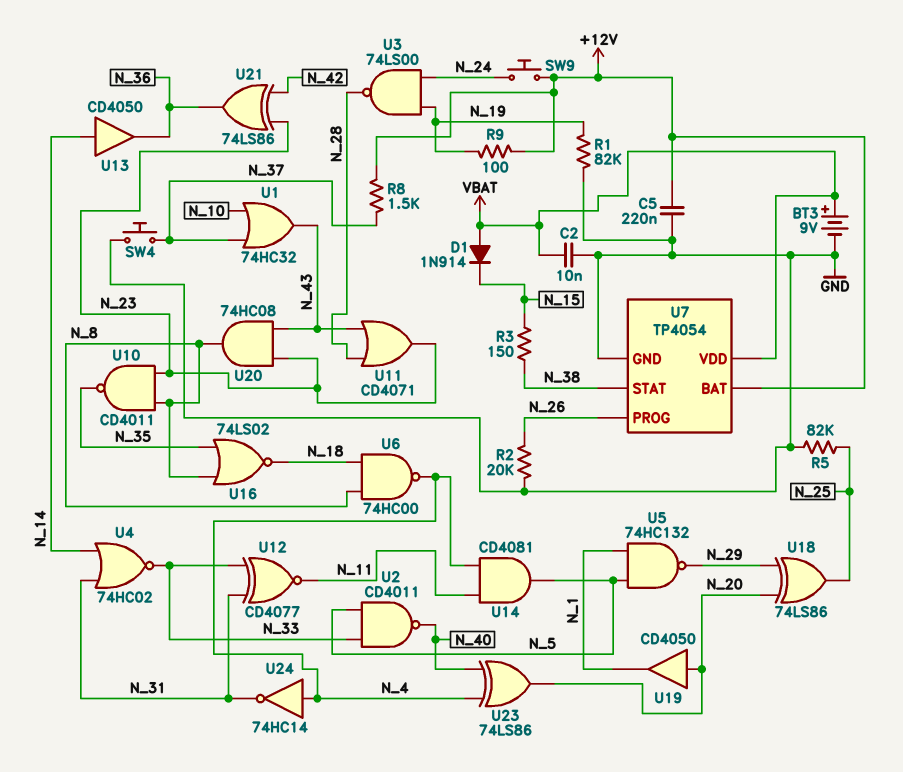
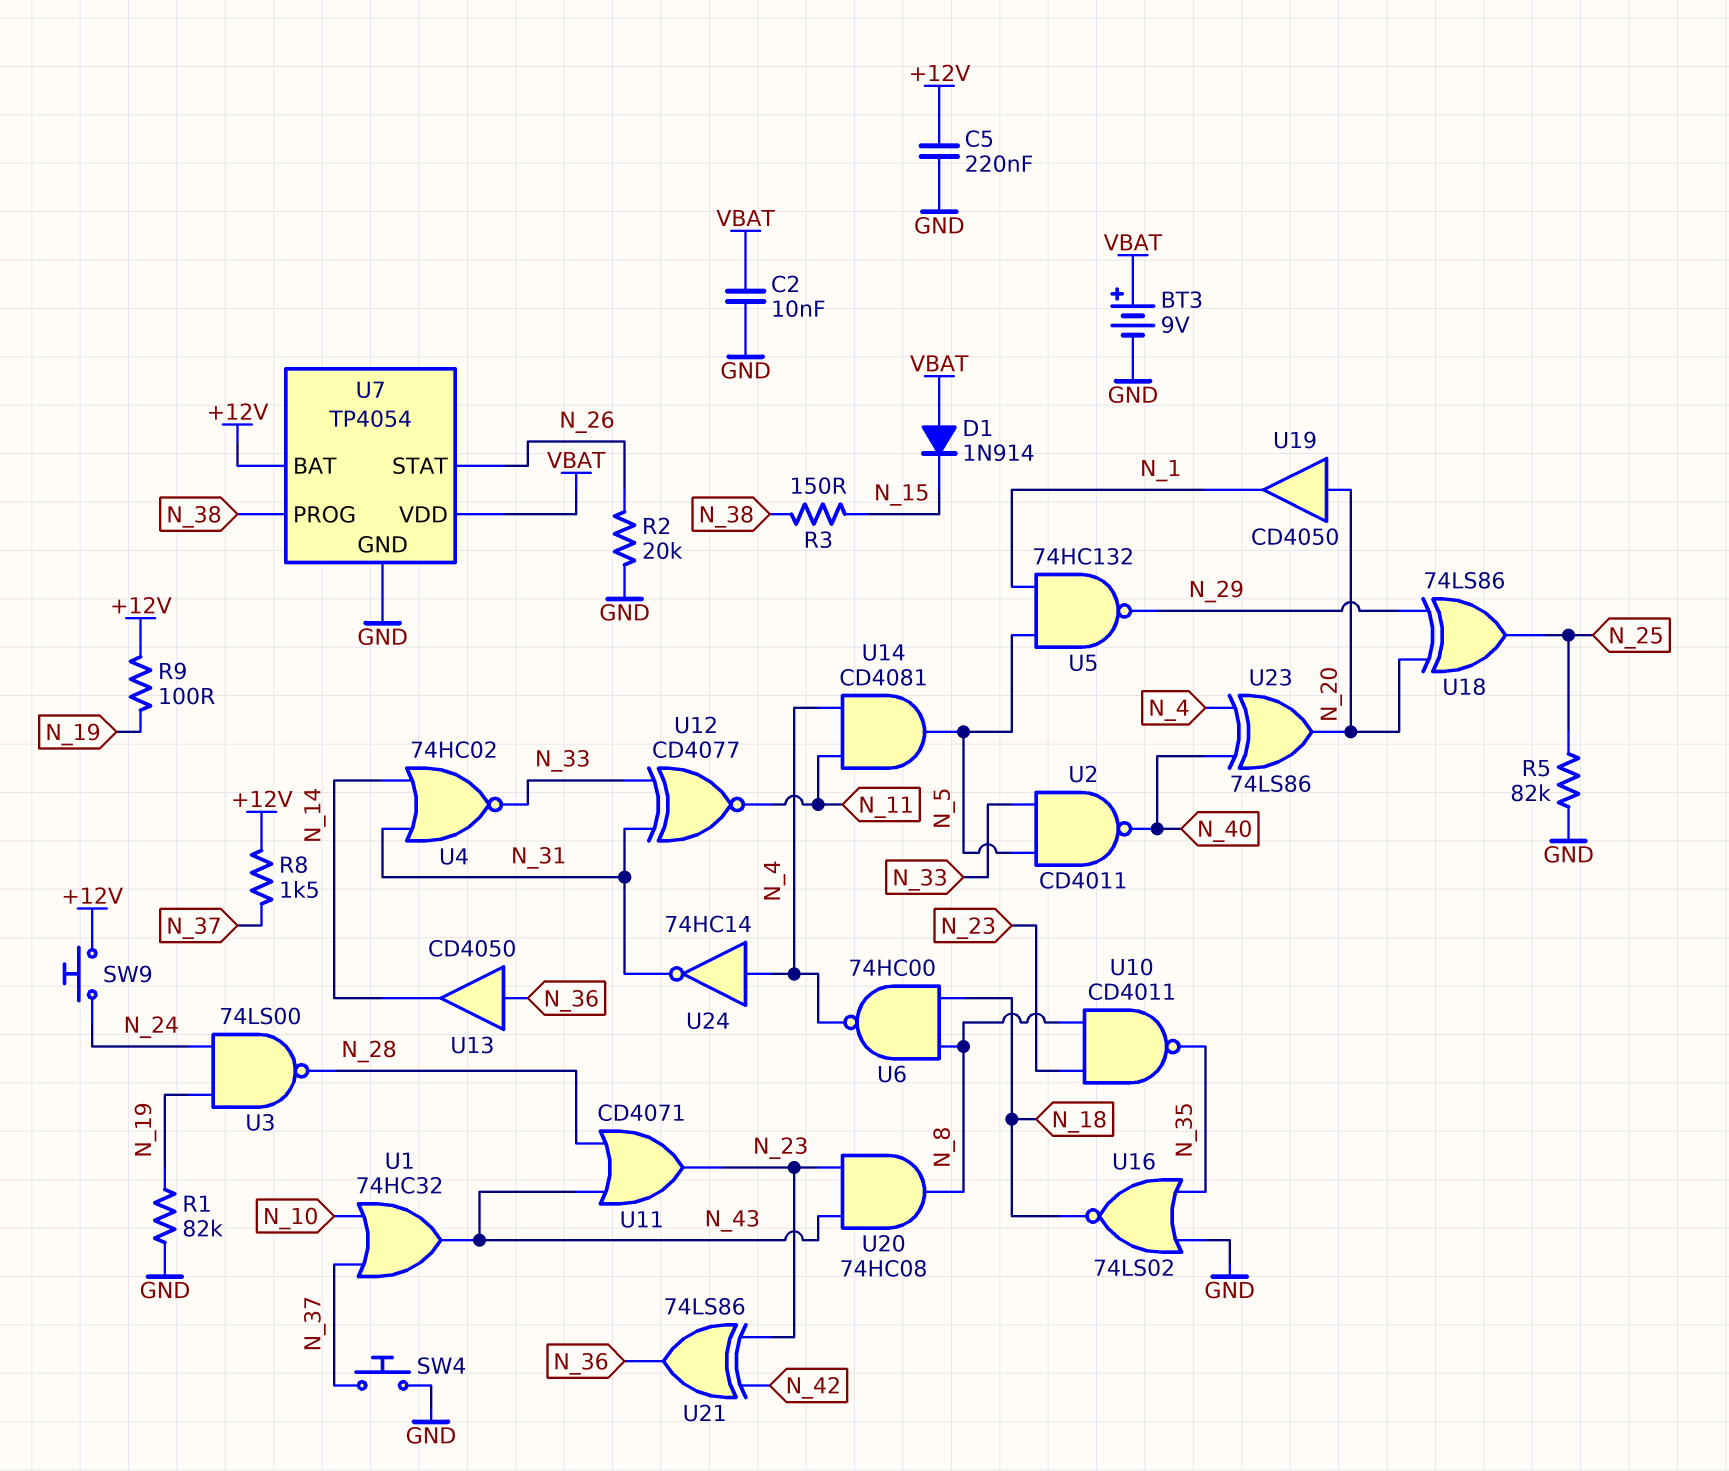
U7 pin PROG: N_26 -> N_38
U7 pin STAT: N_38 -> N_26
U13: buffer CD4050 (in N_14, out N_36) -> buffer CD4050 (in N_36, out N_14)
U16: NOR 74LS02 (in N_8, in N_35, out N_18) -> NOR 74LS02 (in GND, in N_35, out N_18)

